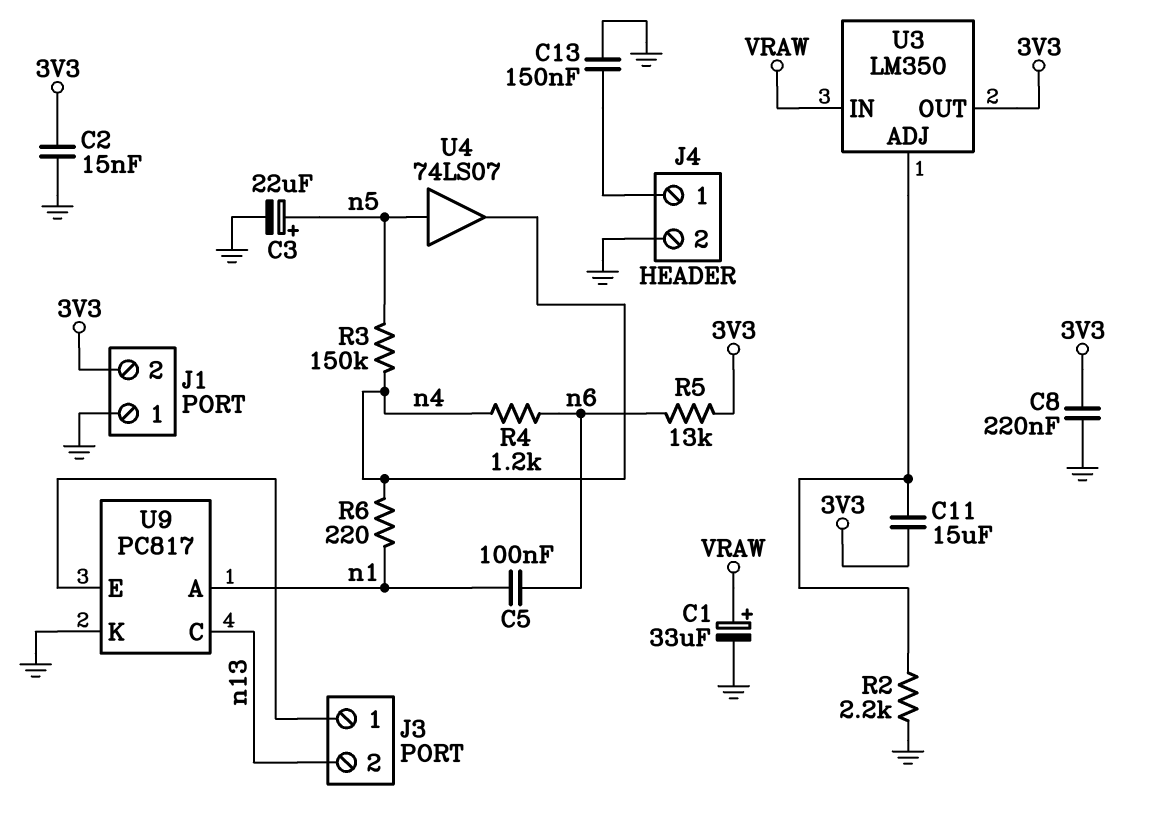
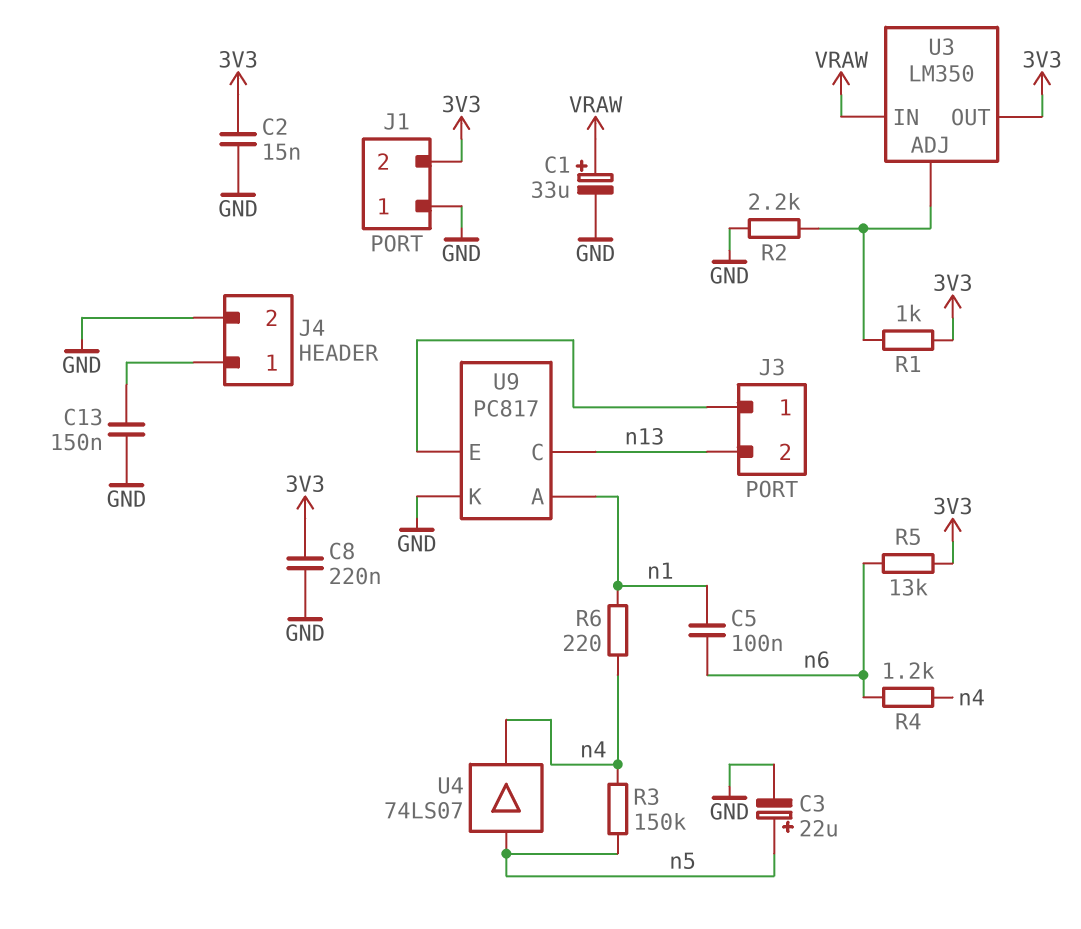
C11: 15uF (3V3, U3/ADJ) -> none
R1: none -> 1k (3V3, U3/ADJ)

